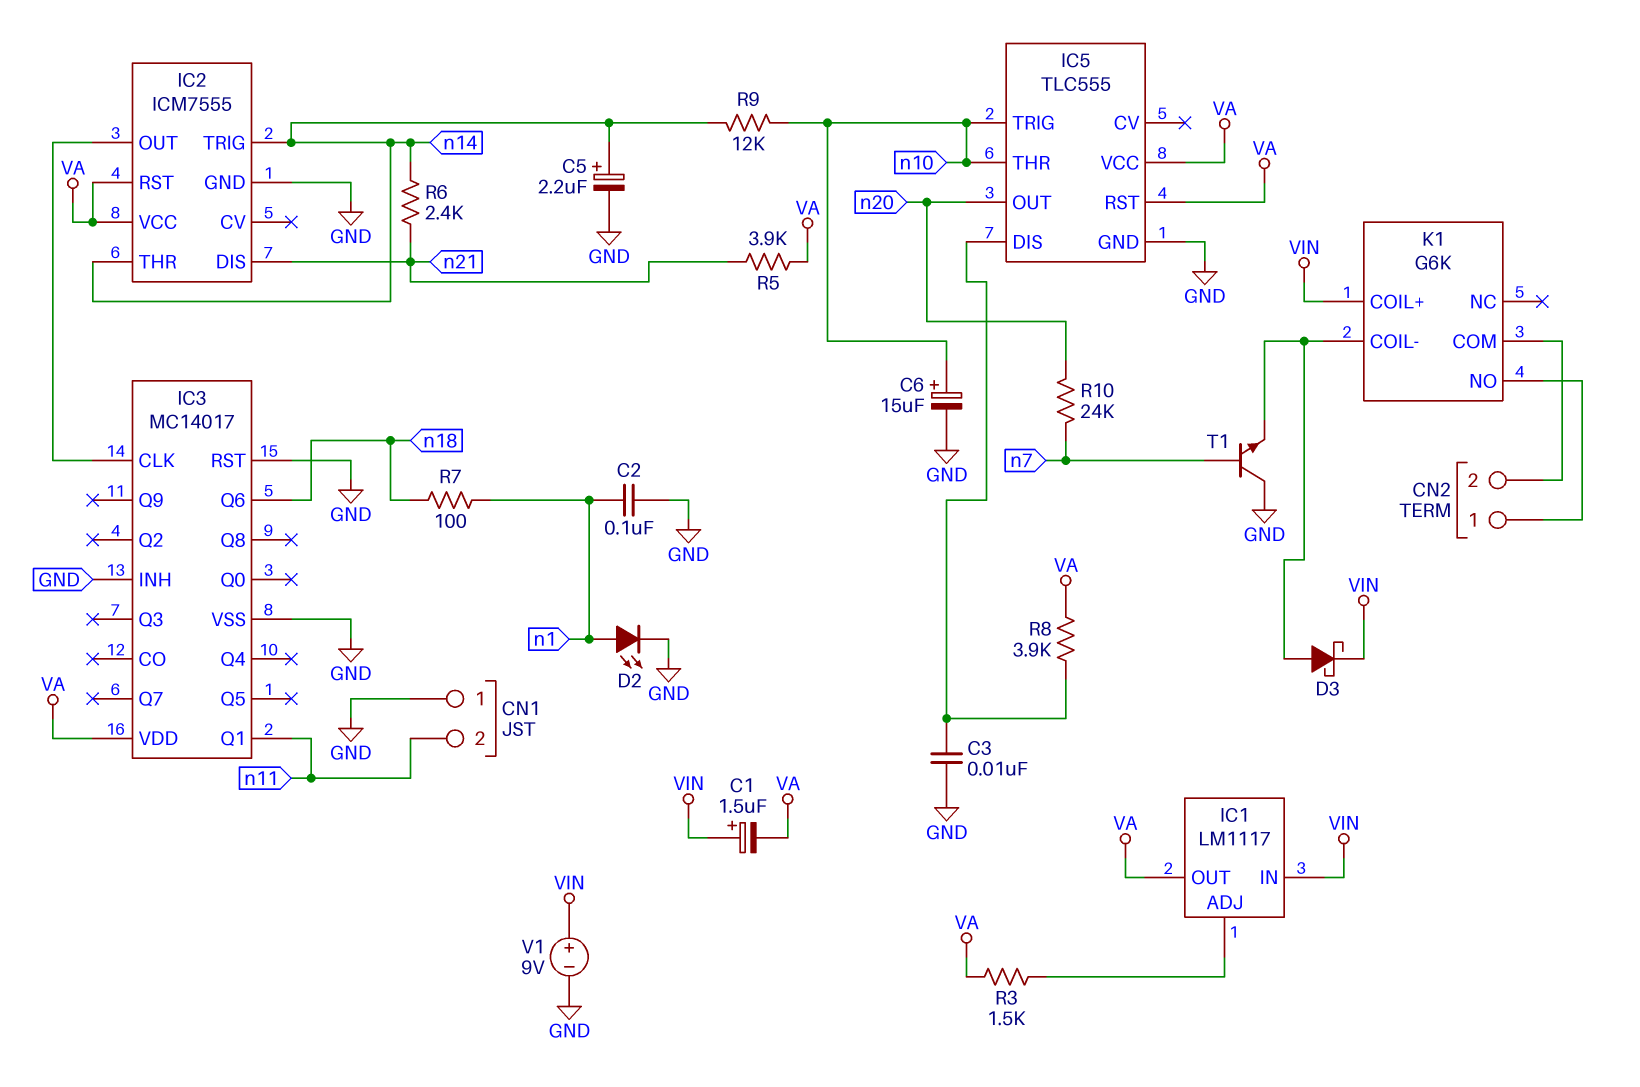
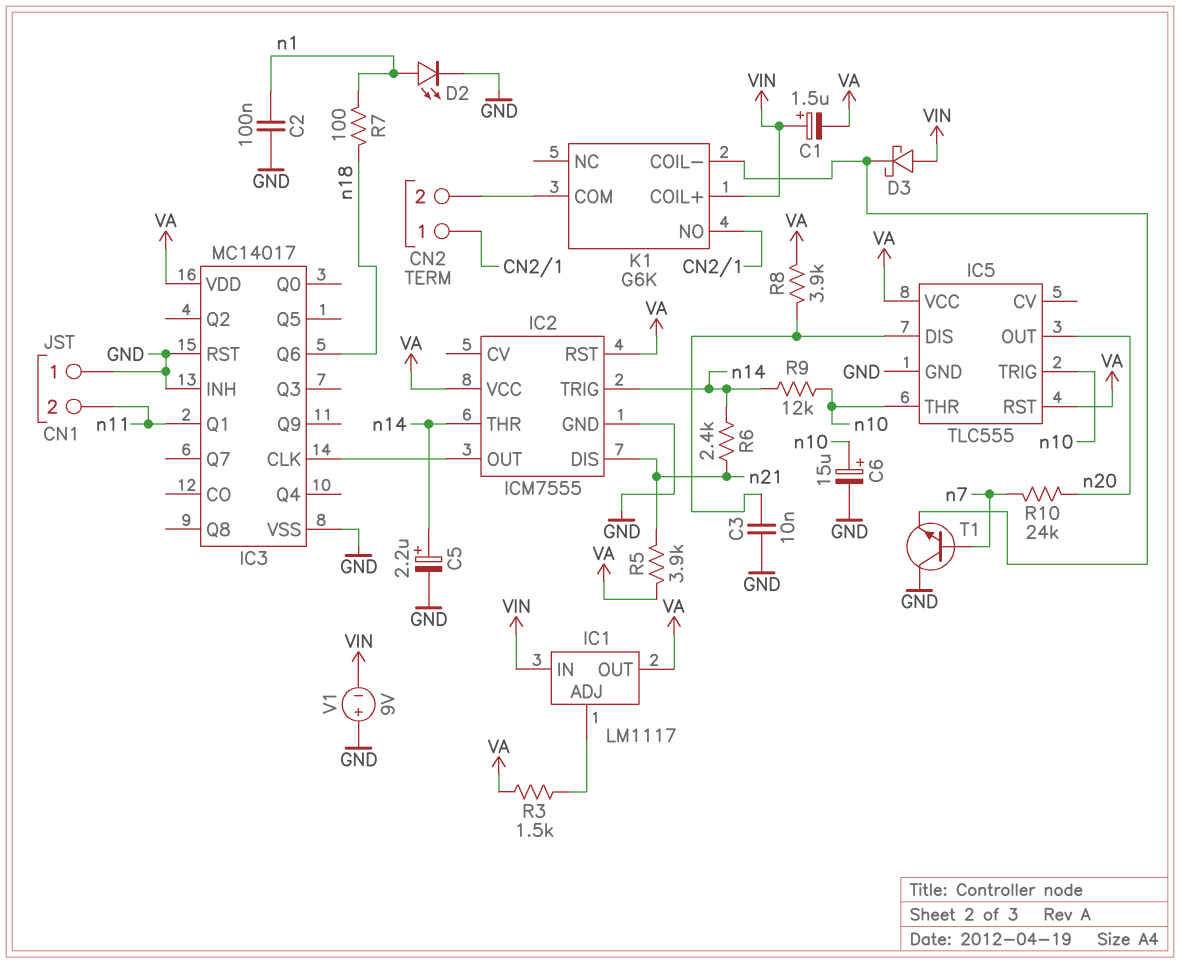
D3: schottky (A K1/COIL-, K VIN) -> schottky (A VIN, K K1/COIL-)
V1: 9V (plus VIN, minus GND) -> 9V (plus GND, minus VIN)

